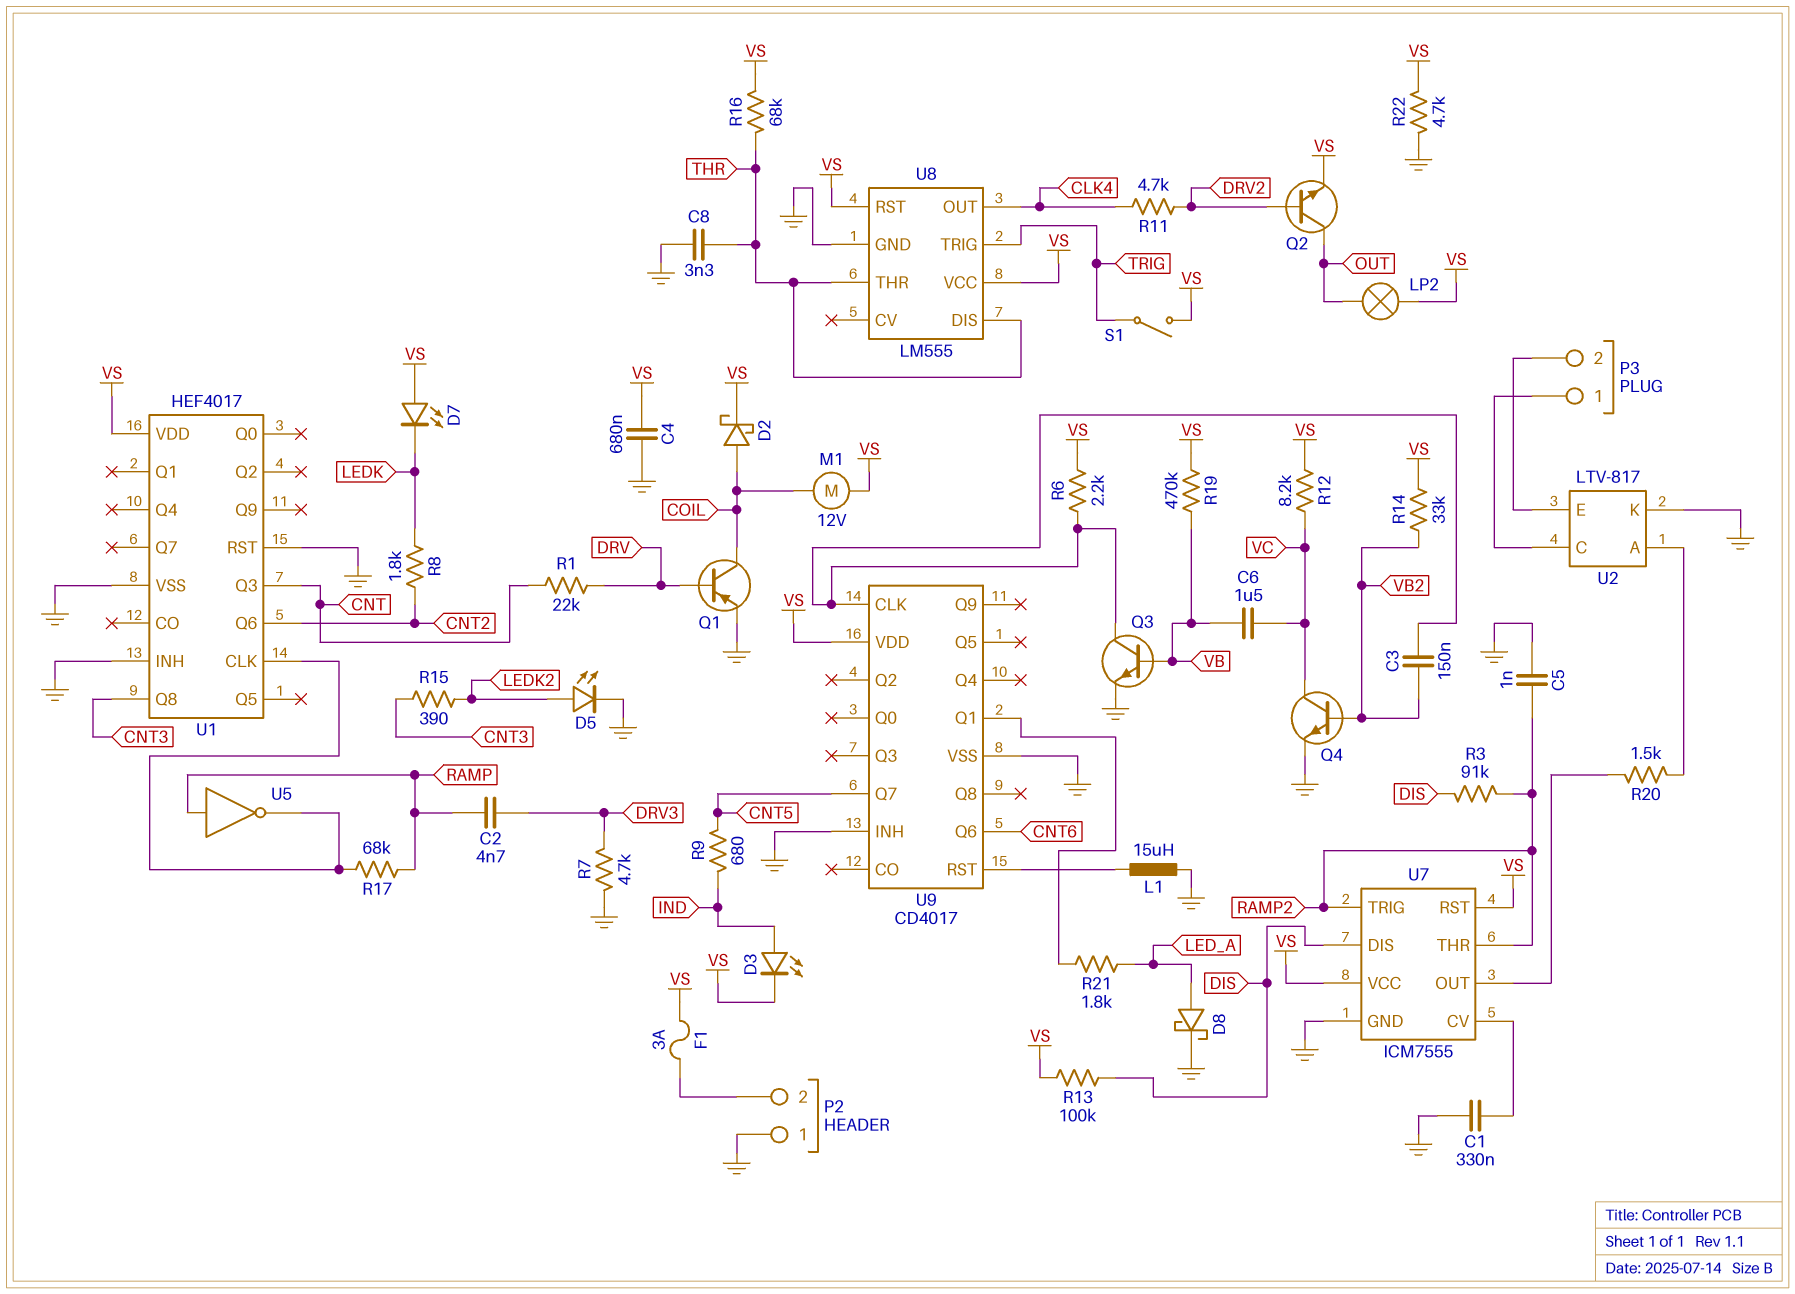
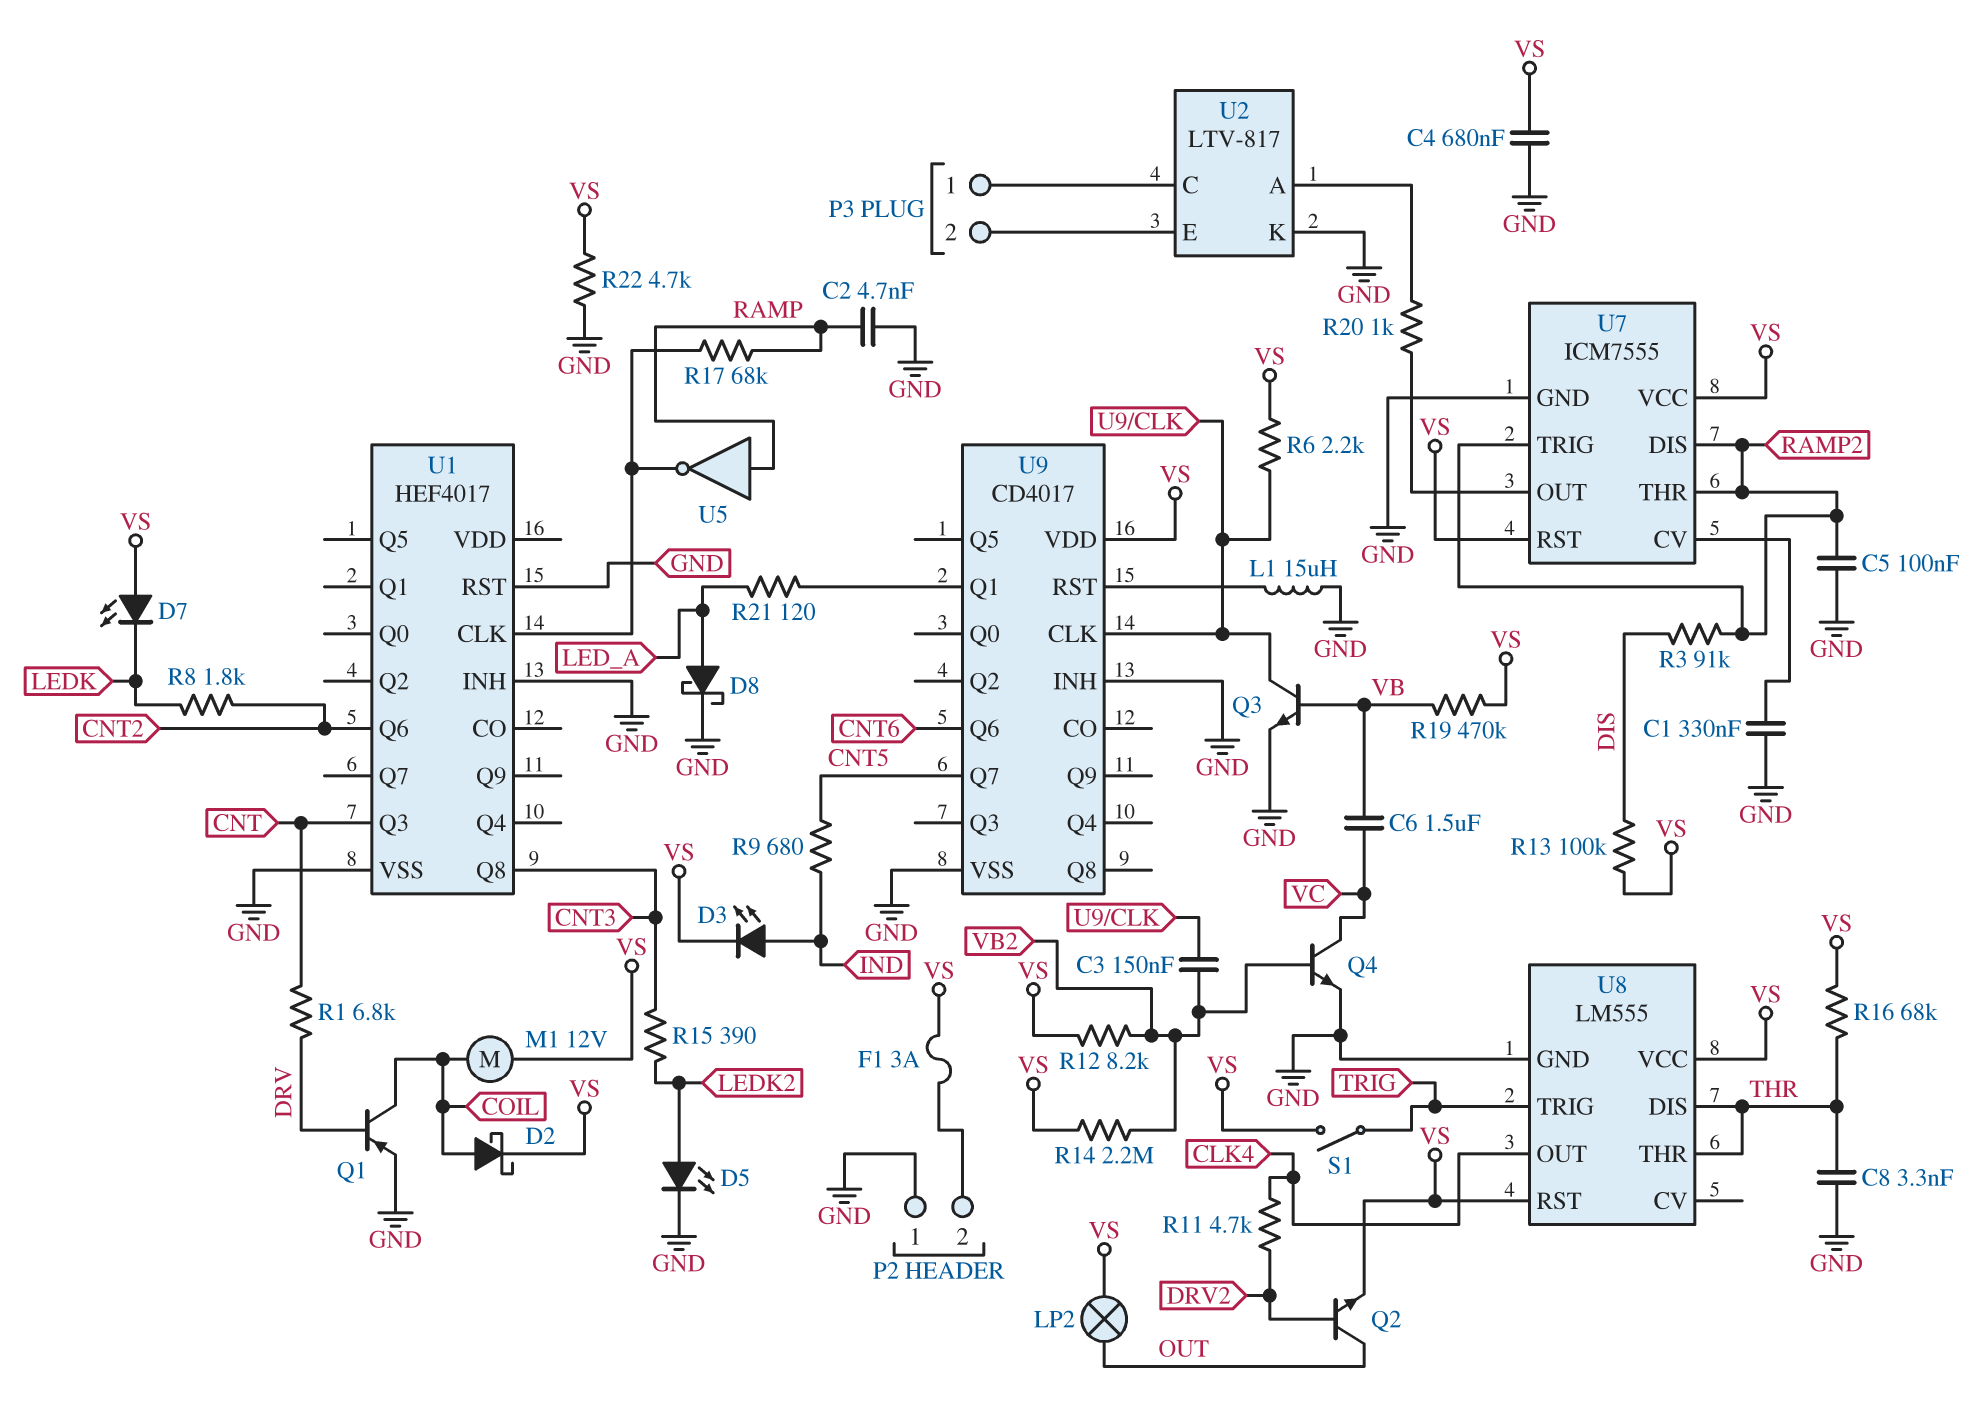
C2: 4.7nF (DRV3, RAMP) -> 4.7nF (GND, RAMP)
C5: 1nF (GND, RAMP2) -> 100nF (GND, RAMP2)
R1: 22k (CNT, DRV) -> 6.8k (CNT, DRV)
R7: 4.7k (DRV3, GND) -> none
R12: 8.2k (VC, VS) -> 8.2k (VB2, VS)
R14: 33k (VB2, VS) -> 2.2M (VB2, VS)
R20: 1.5k (U2/A, U7/OUT) -> 1k (U2/A, U7/OUT)
R21: 1.8k (LED_A, U9/Q1) -> 120 (LED_A, U9/Q1)
U1 pin VDD: VS -> none
U7 pin DIS: DIS -> RAMP2

